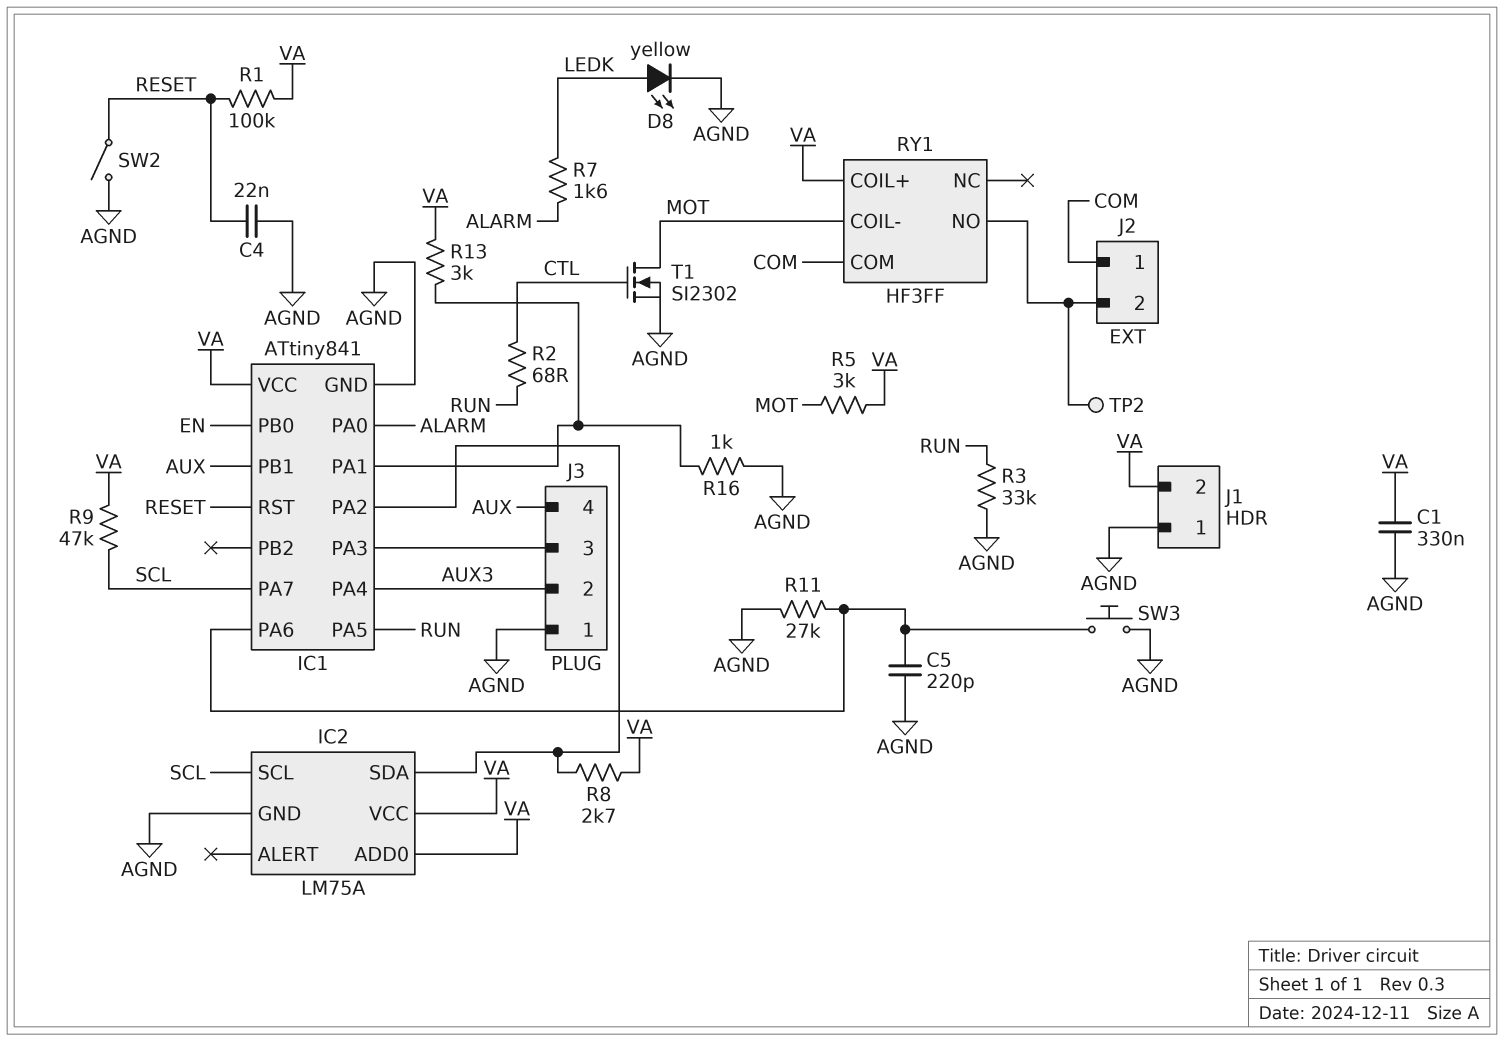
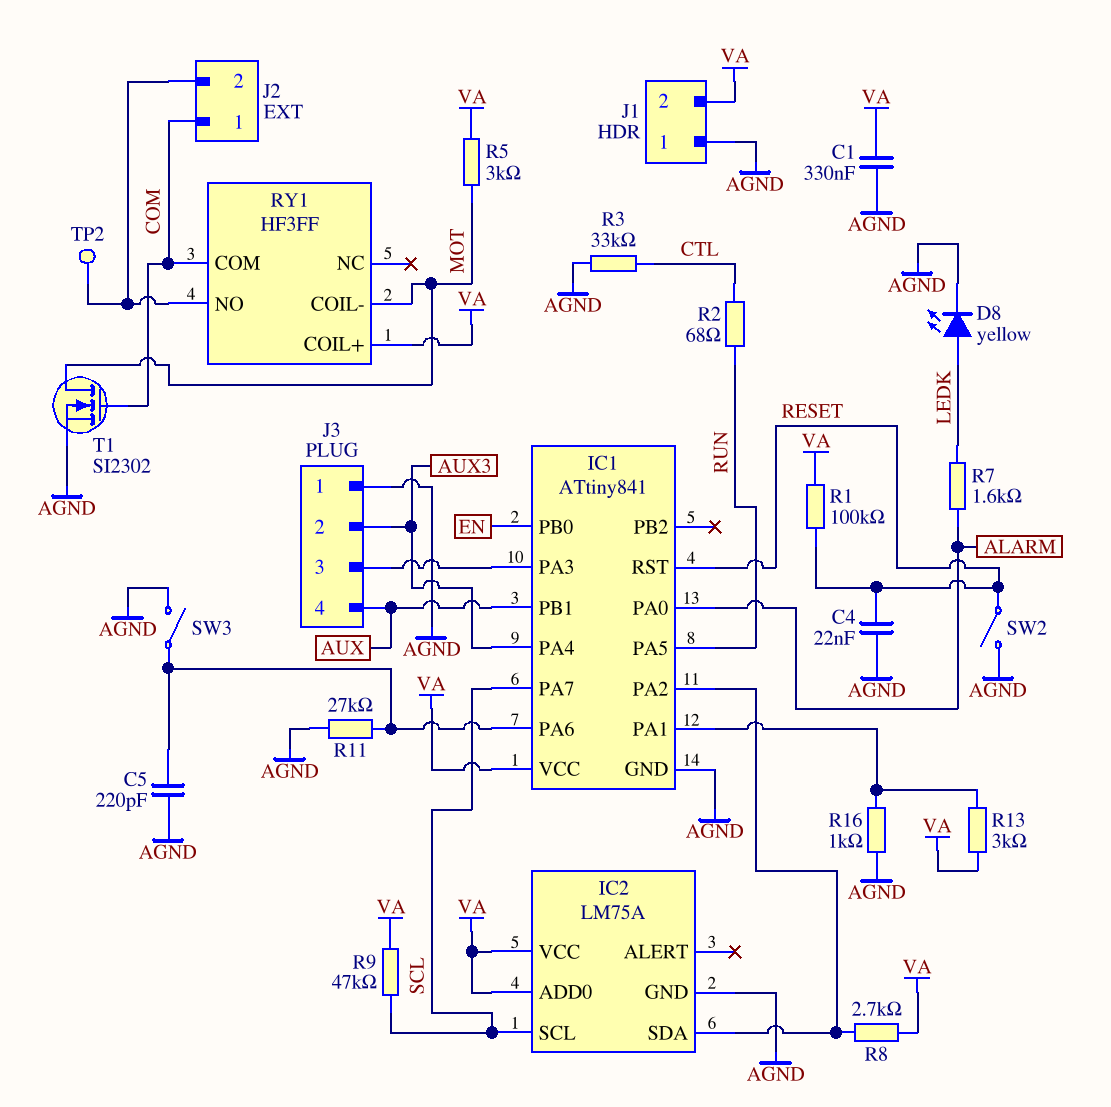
R3: 33k (AGND, RUN) -> 33k (AGND, CTL)
SW3: button (AGND, IC1/PA6) -> switch (AGND, IC1/PA6)
T1: NMOS SI2302 (G CTL, D MOT, S AGND) -> NMOS SI2302 (G COM, D MOT, S AGND)

